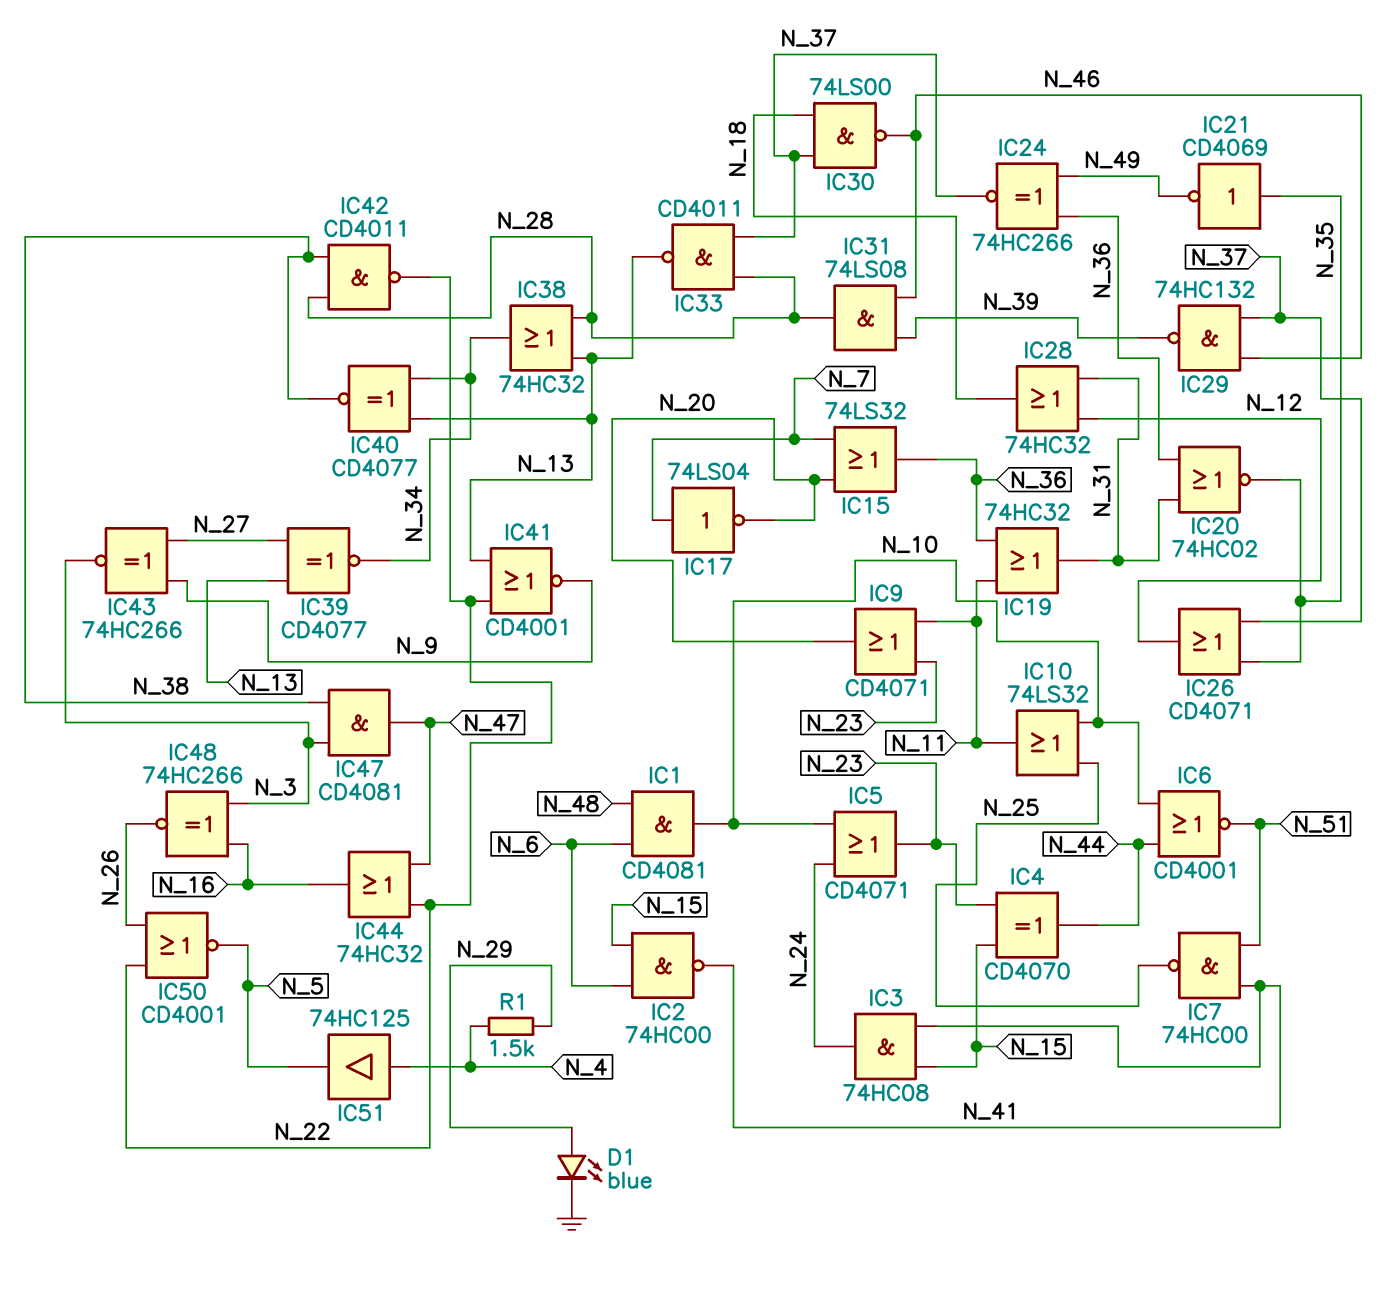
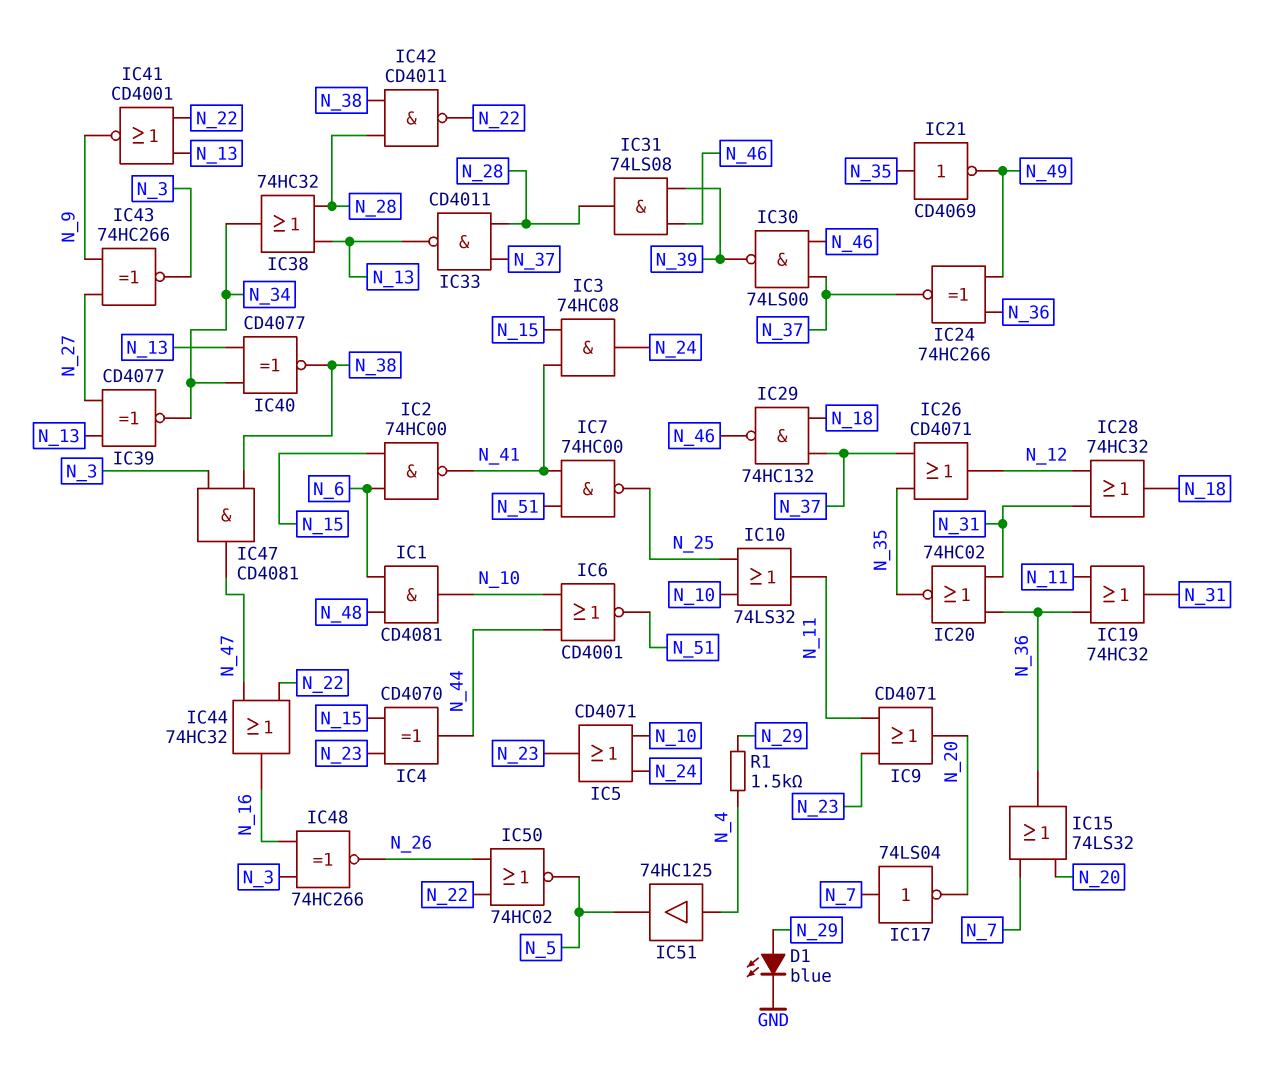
IC29: NAND 74HC132 (in N_37, in N_46, out N_39) -> NAND 74HC132 (in N_18, in N_37, out N_46)
IC30: NAND 74LS00 (in N_18, in N_37, out N_46) -> NAND 74LS00 (in N_37, in N_46, out N_39)
IC50: NOR CD4001 (in N_22, in N_26, out N_5) -> NOR 74HC02 (in N_22, in N_26, out N_5)

